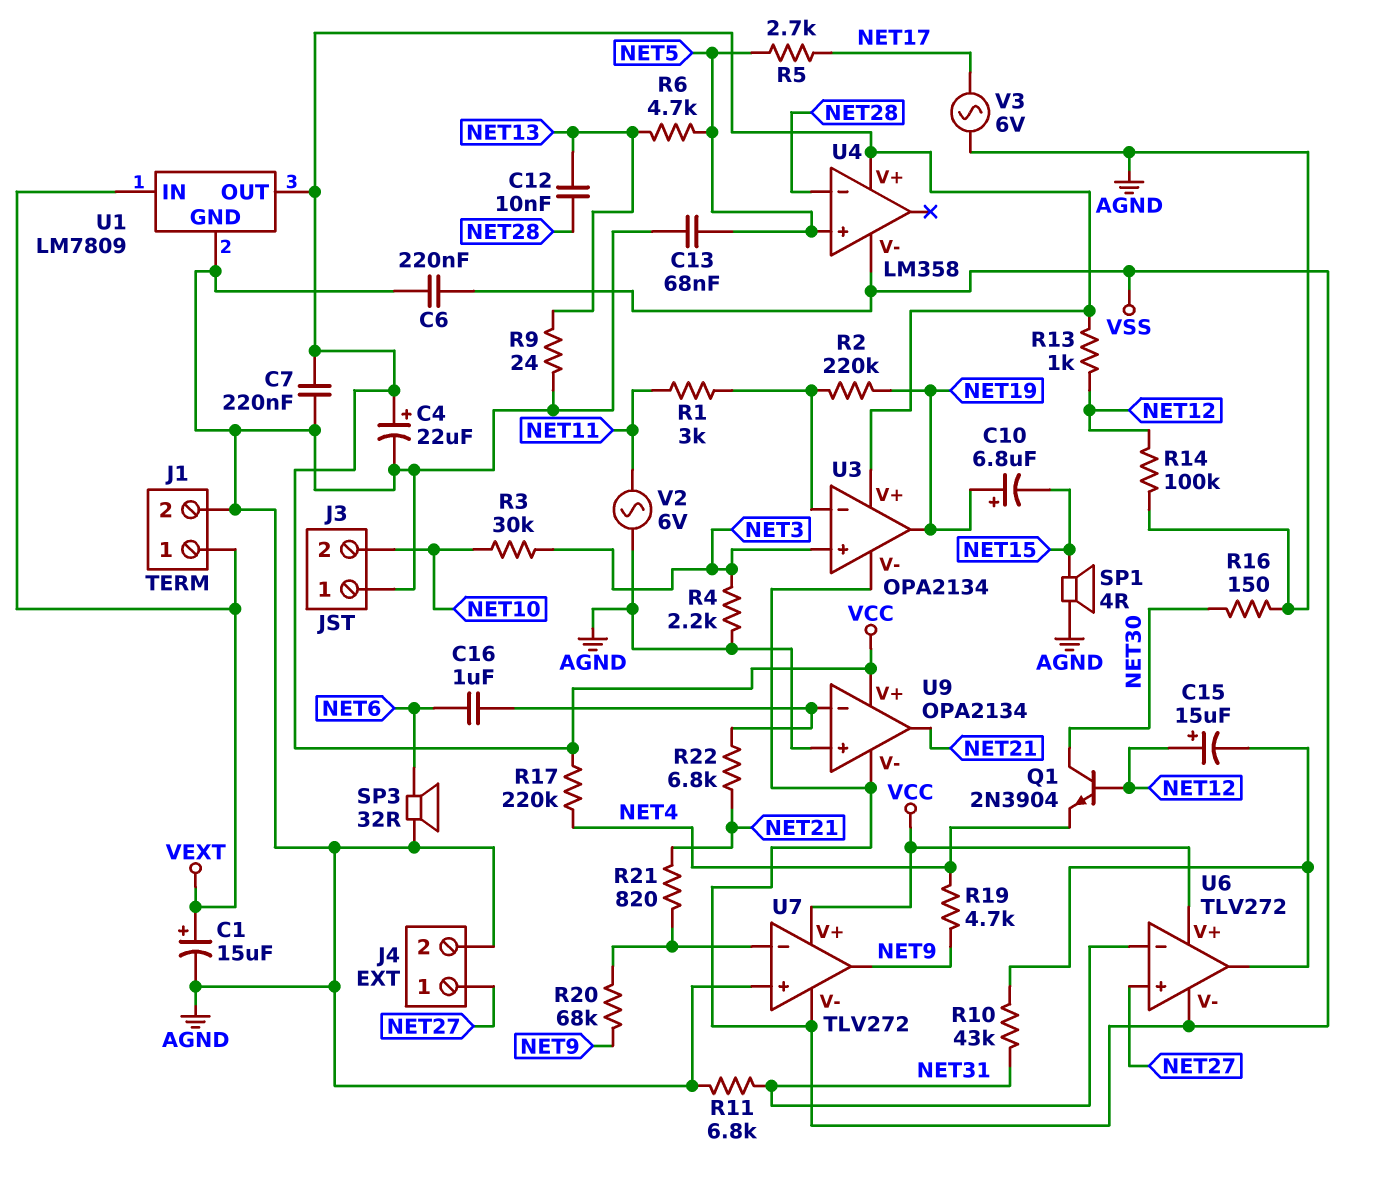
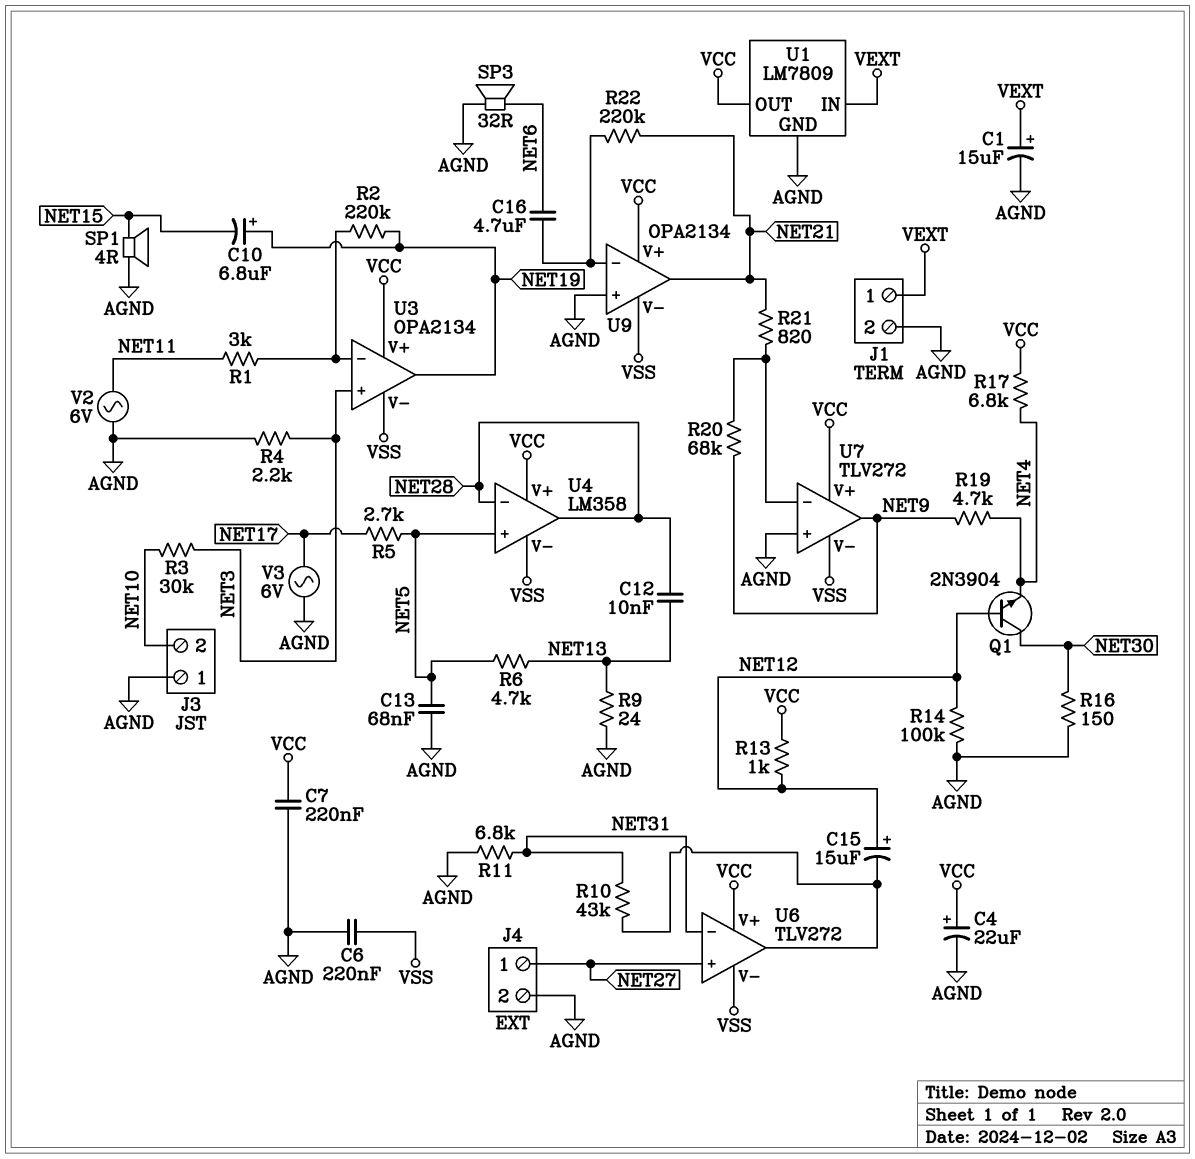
C16: 1uF (NET6, U9/in-) -> 4.7uF (NET6, U9/in-)
R17: 220k (NET4, VCC) -> 6.8k (NET4, VCC)
R22: 6.8k (NET21, U9/in-) -> 220k (NET21, U9/in-)
U4 pin out: none -> NET28

